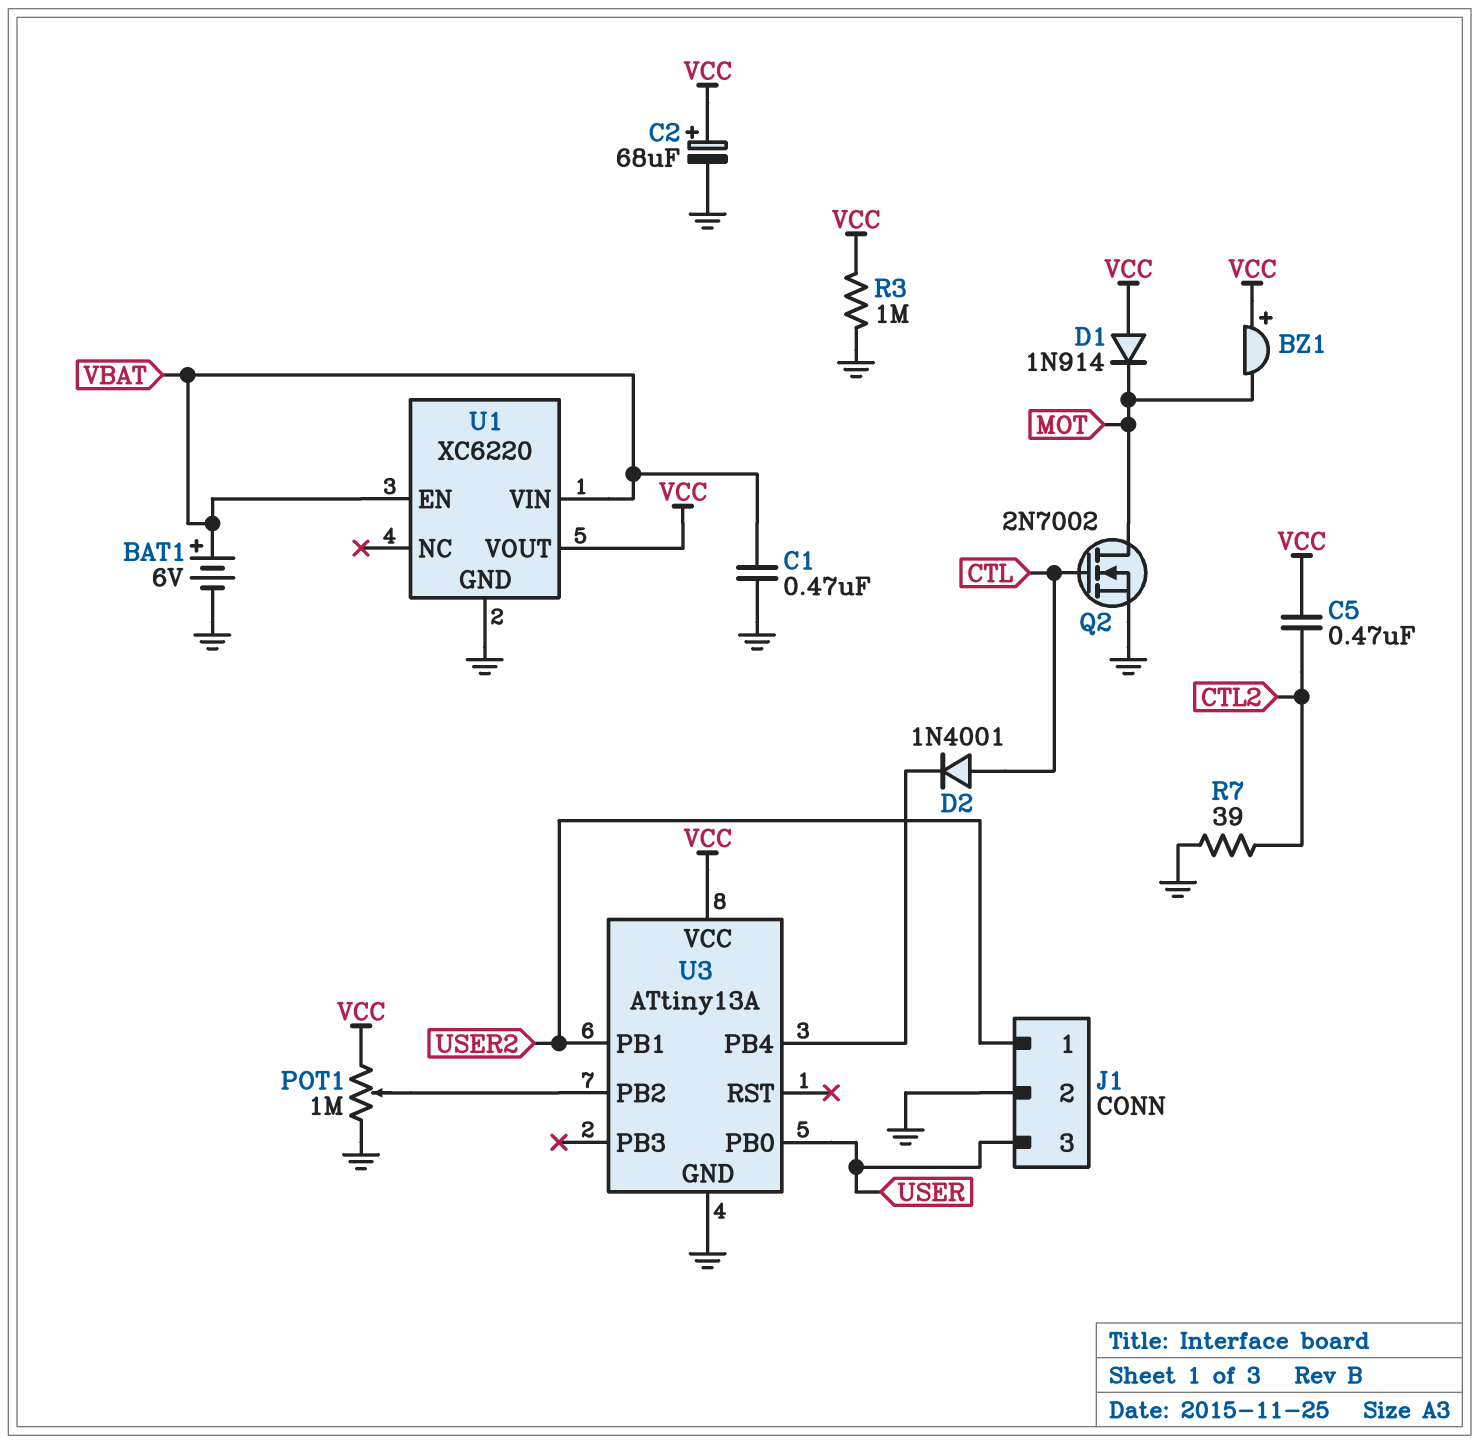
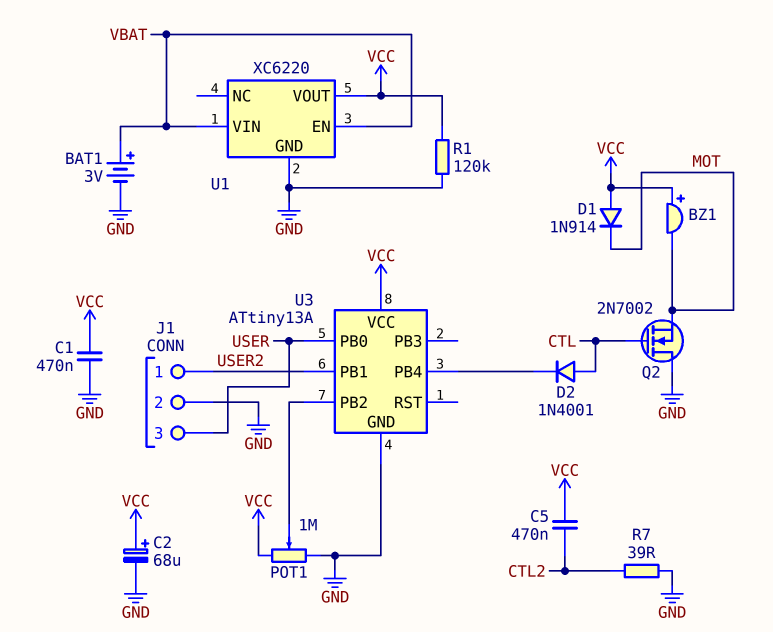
BAT1: 6V (plus VBAT, minus GND) -> 3V (plus VBAT, minus GND)
C1: 470nF (GND, VBAT) -> 470nF (GND, VCC)
Q2: NMOS 2N7002 (G CTL, D MOT, S GND) -> NMOS 2N7002 (G CTL, D GND, S MOT)
R1: none -> 120k (GND, VCC)
R3: 1M (GND, VCC) -> none

